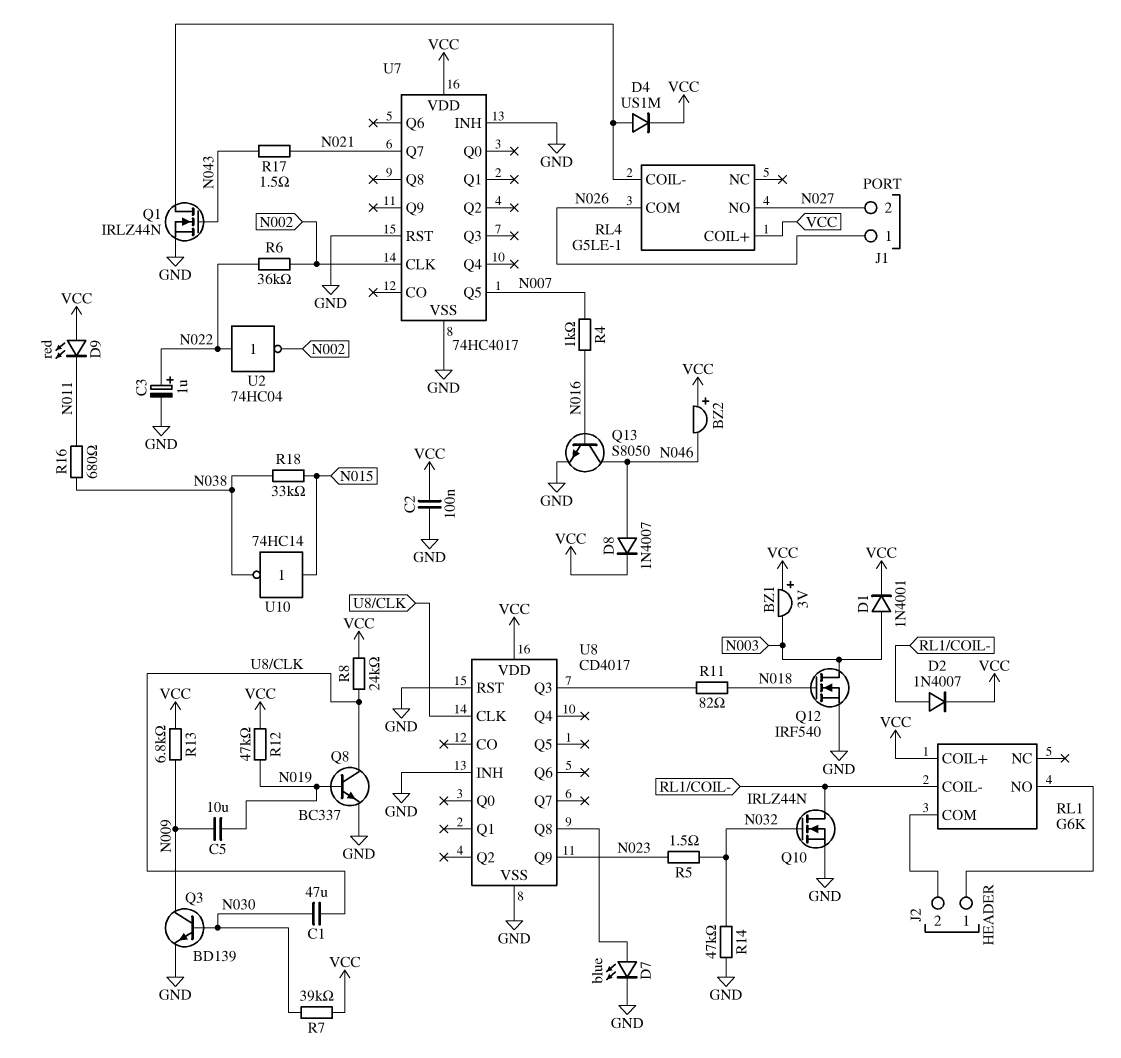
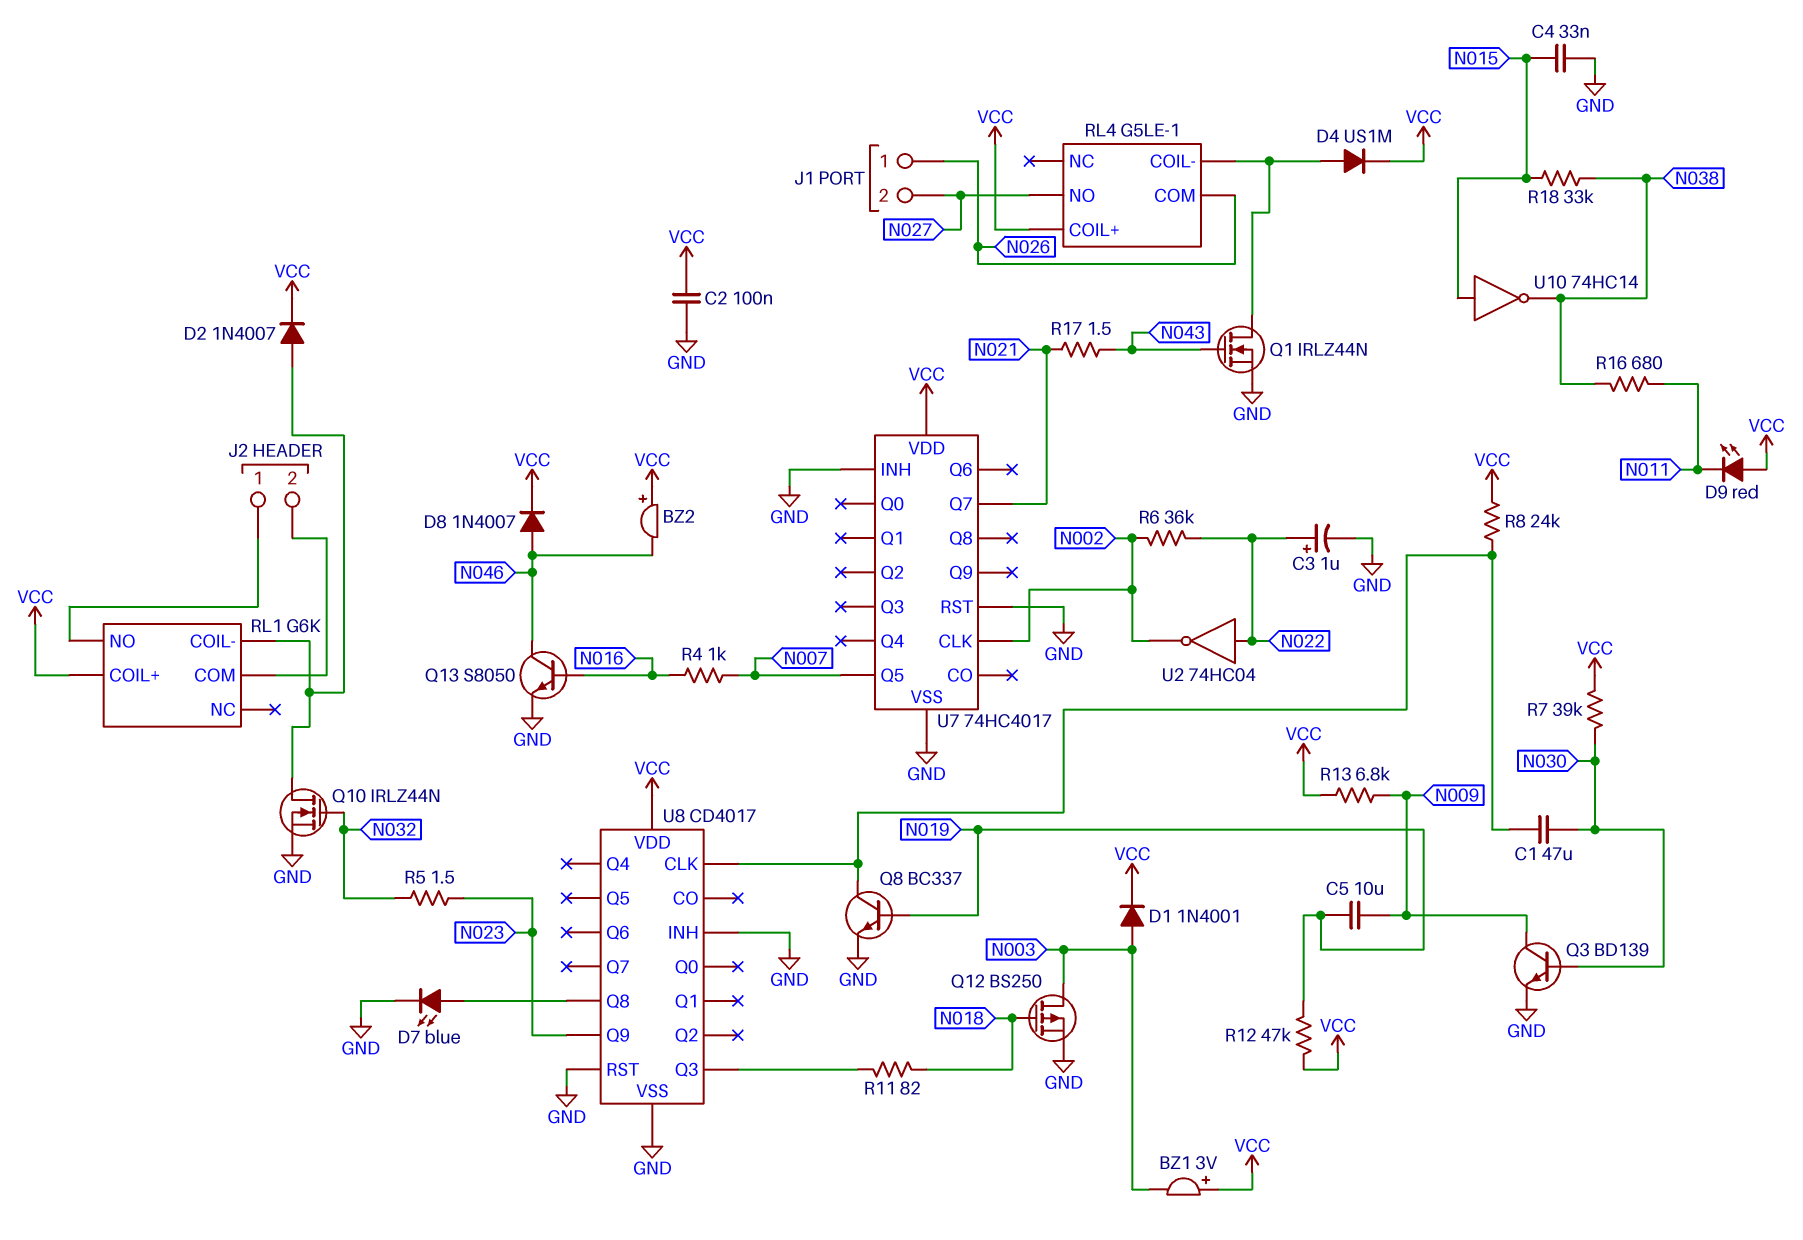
C4: none -> 33nF (GND, N015)
Q12: NMOS IRF540 (G N018, D N003, S GND) -> PMOS BS250 (G N018, D N003, S GND)
R14: 47k (GND, N032) -> none

